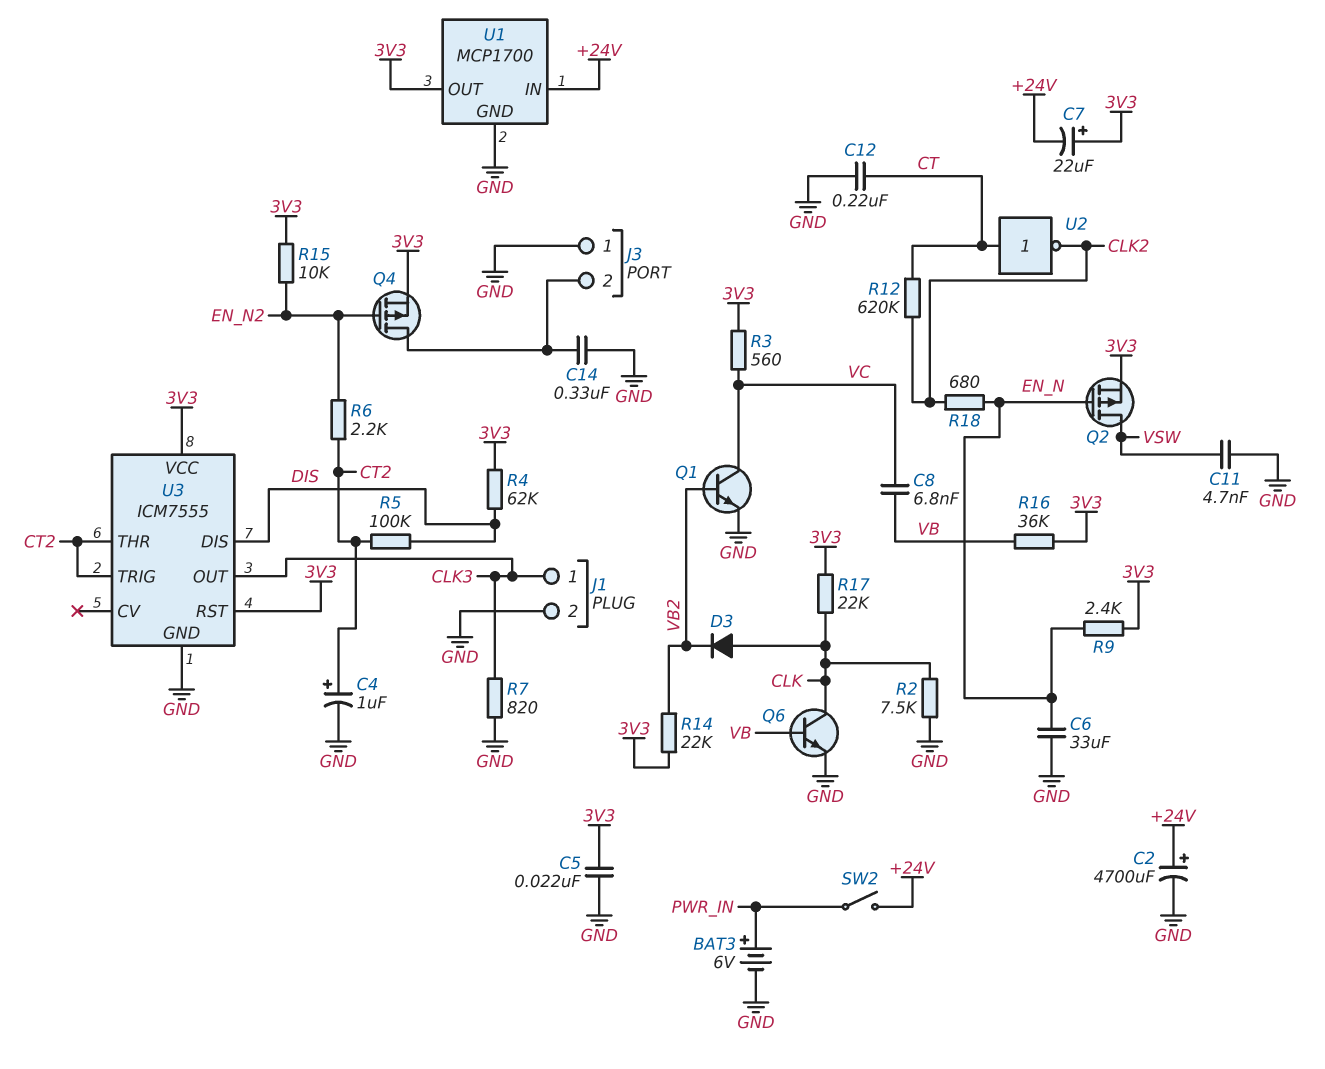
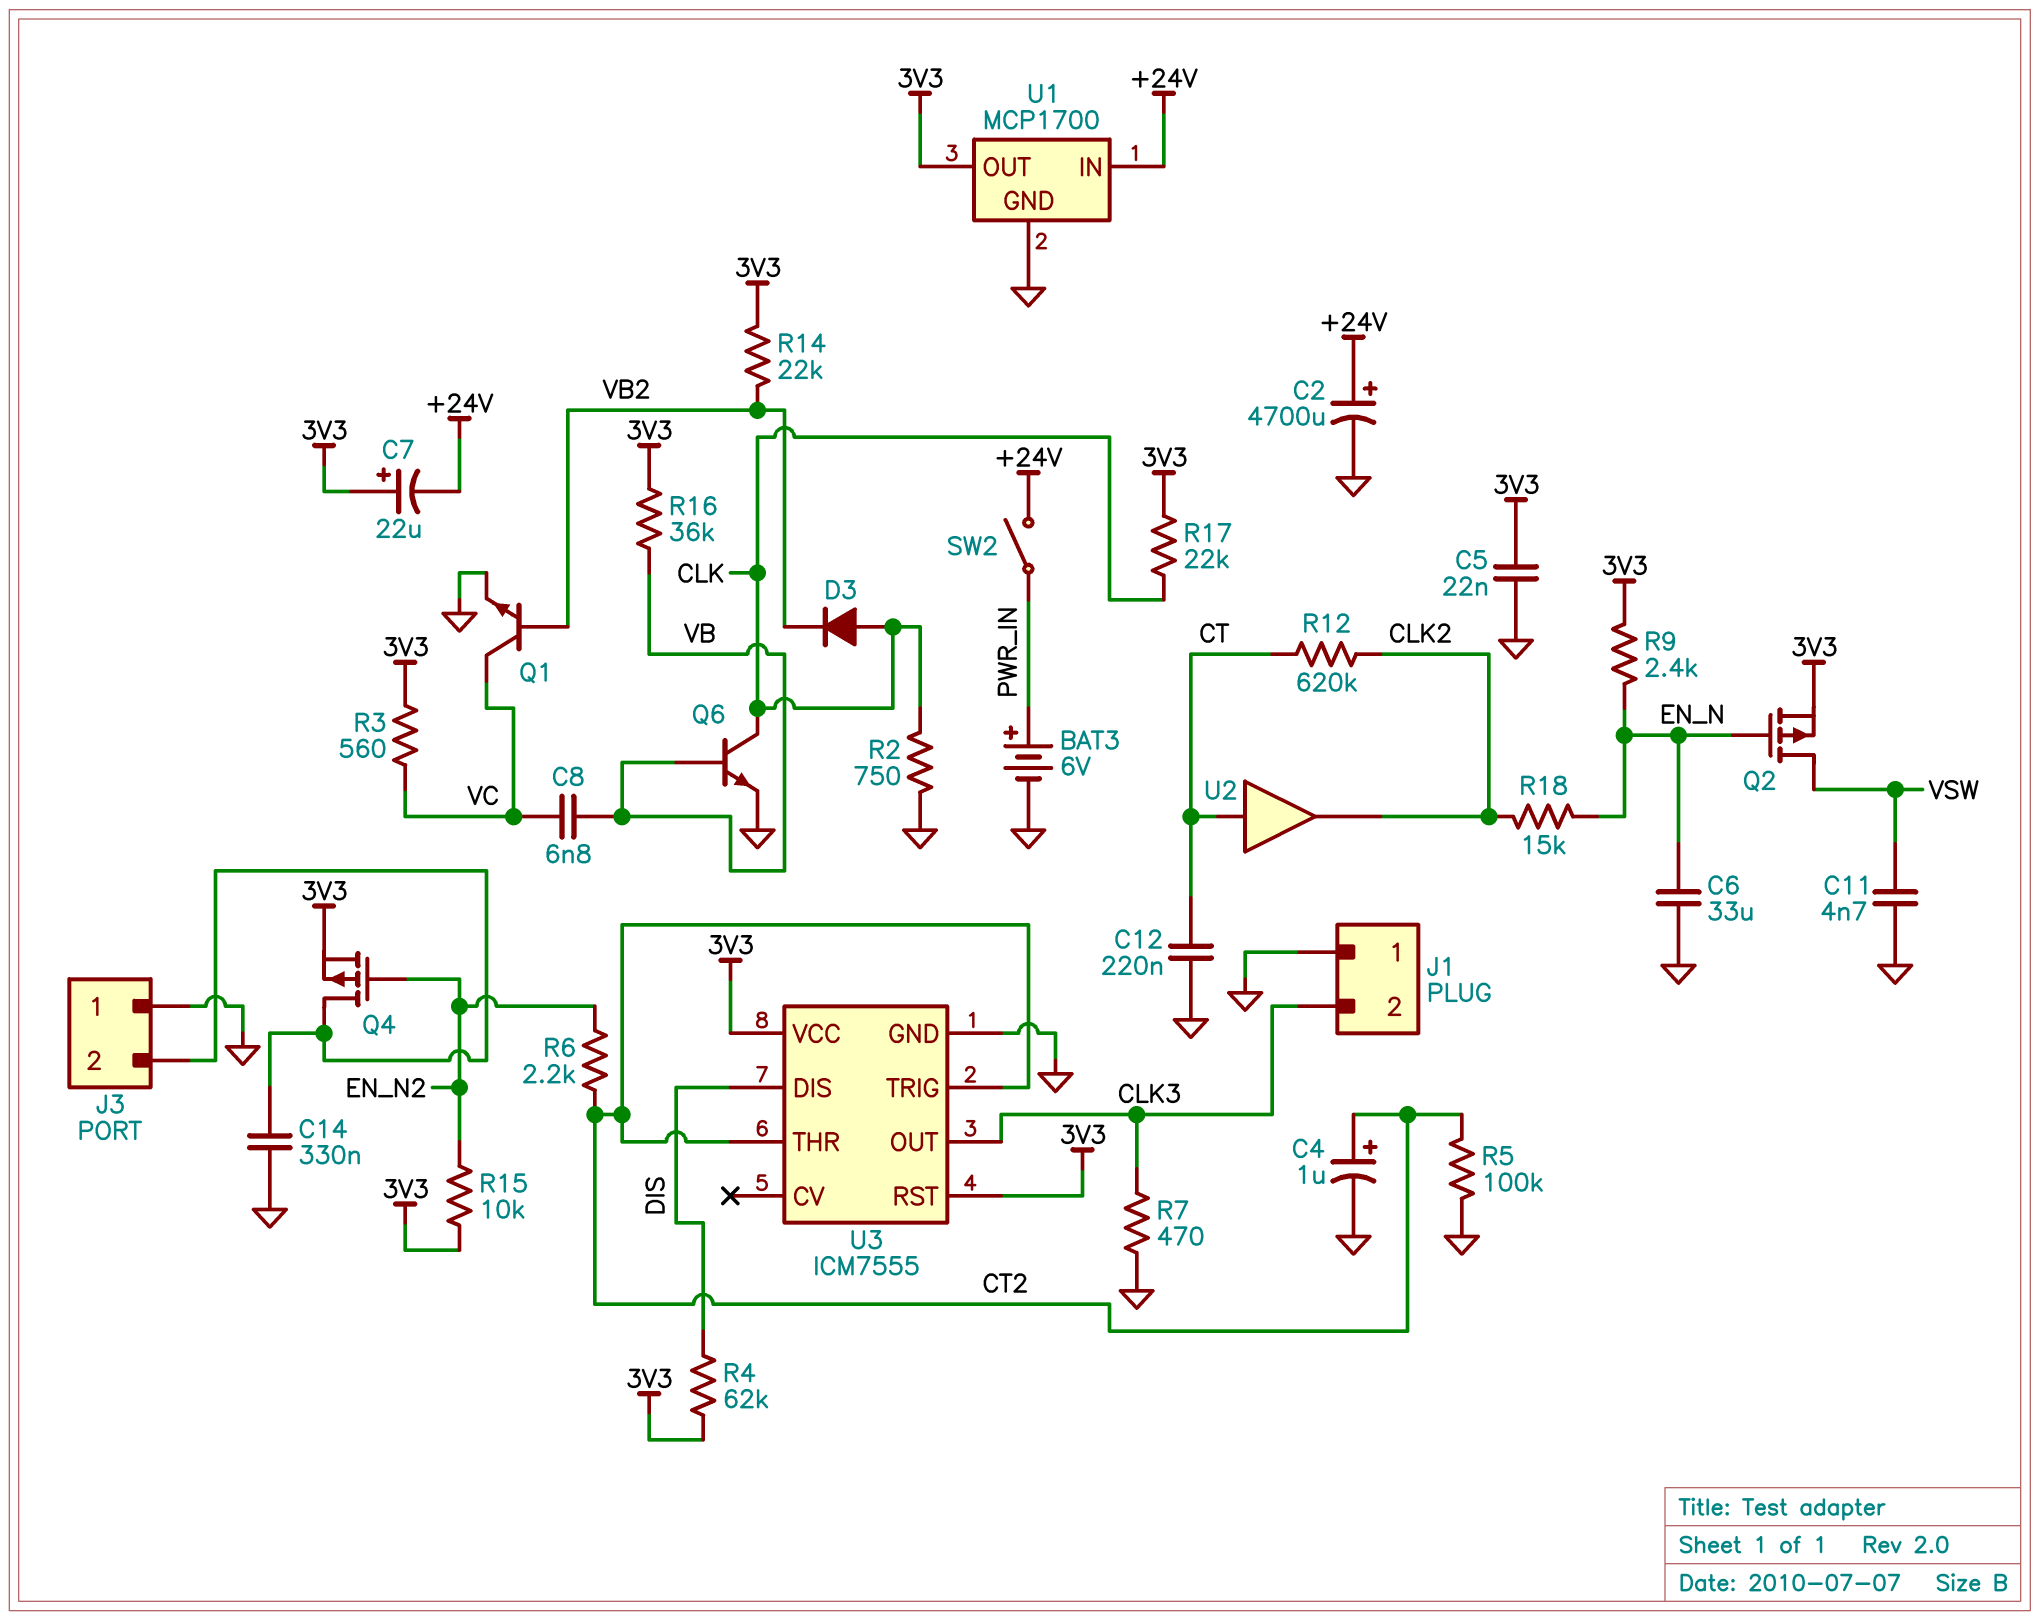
J1 pin 1: CLK3 -> GND
J1 pin 2: GND -> CLK3
R2: 7.5k (CLK, GND) -> 750 (CLK, GND)
R5: 100k (CT2, DIS) -> 100k (CT2, GND)
R7: 820 (CLK3, GND) -> 470 (CLK3, GND)
R18: 680 (CLK2, EN_N) -> 15k (CLK2, EN_N)
U2: NOT (in CT, out CLK2) -> buffer (in CT, out CLK2)

